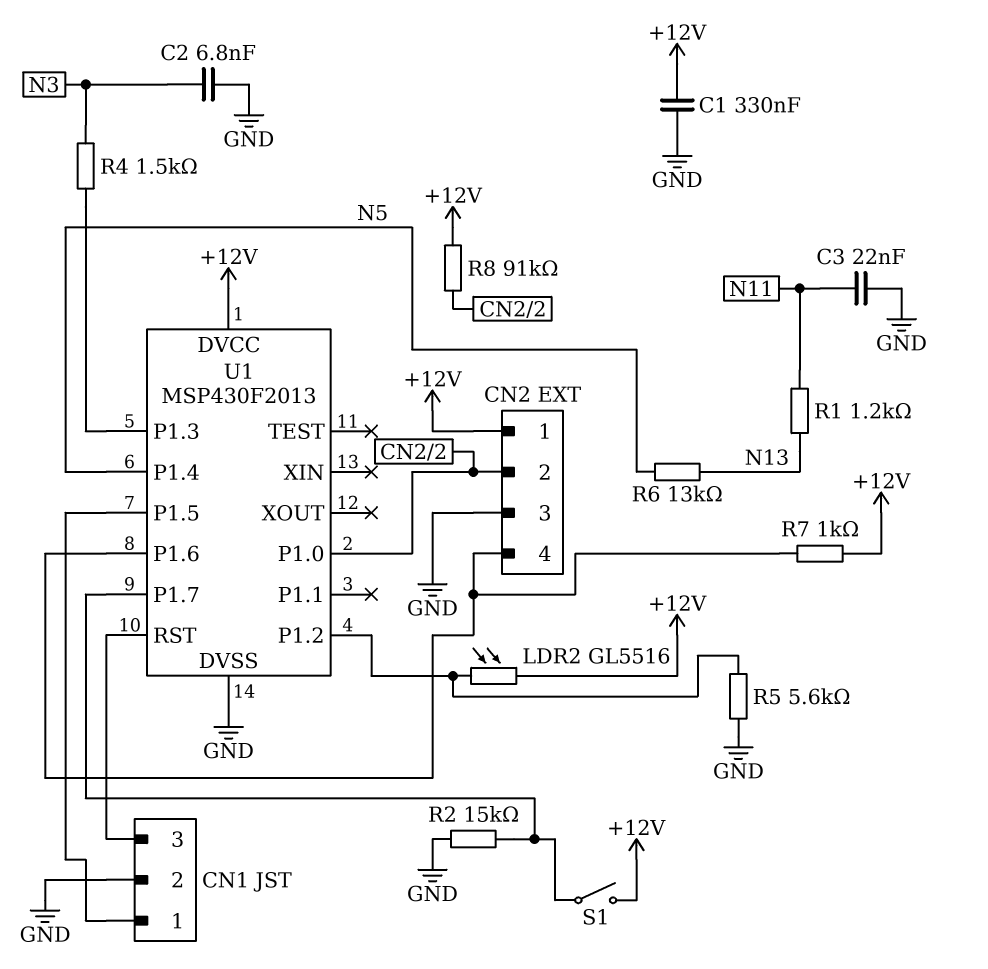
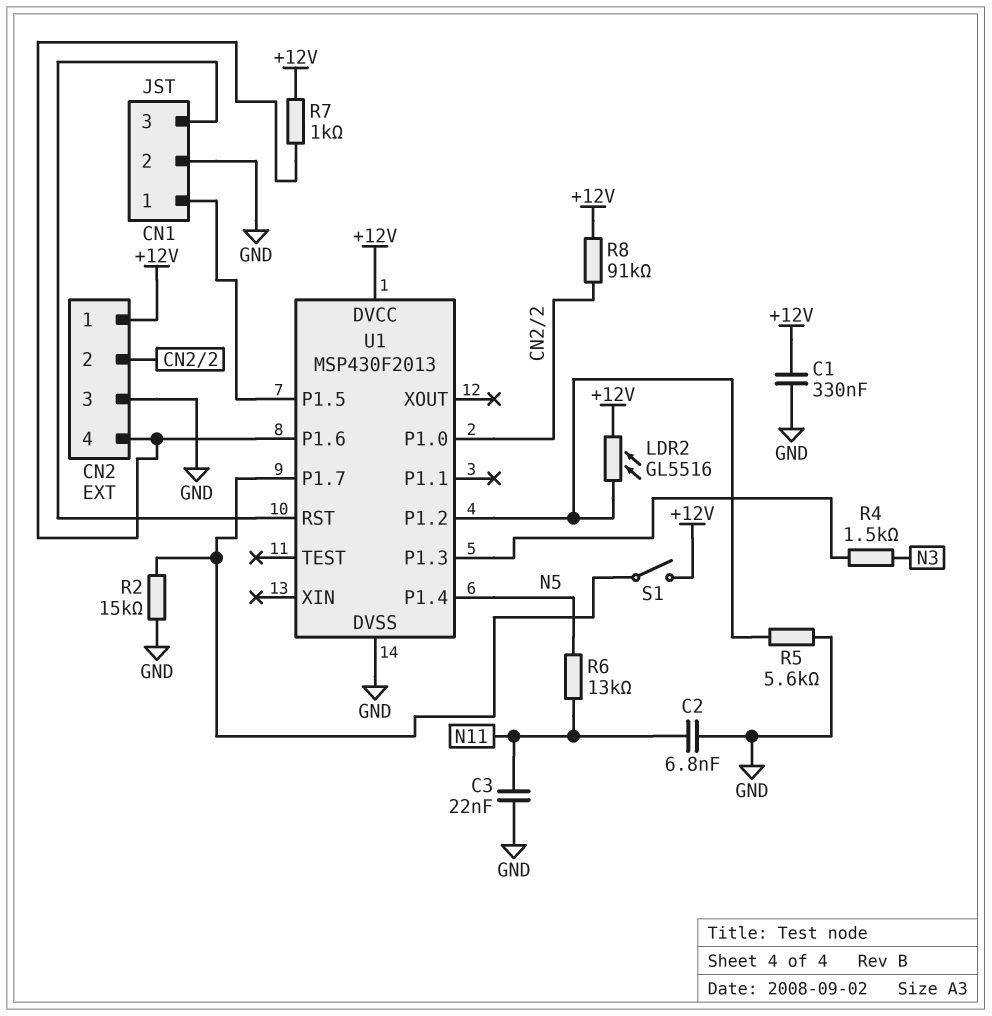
C2: 6.8nF (GND, N3) -> 6.8nF (GND, N11)
R1: 1.2k (N11, N13) -> none
R6: 13k (N5, N13) -> 13k (N5, N11)

